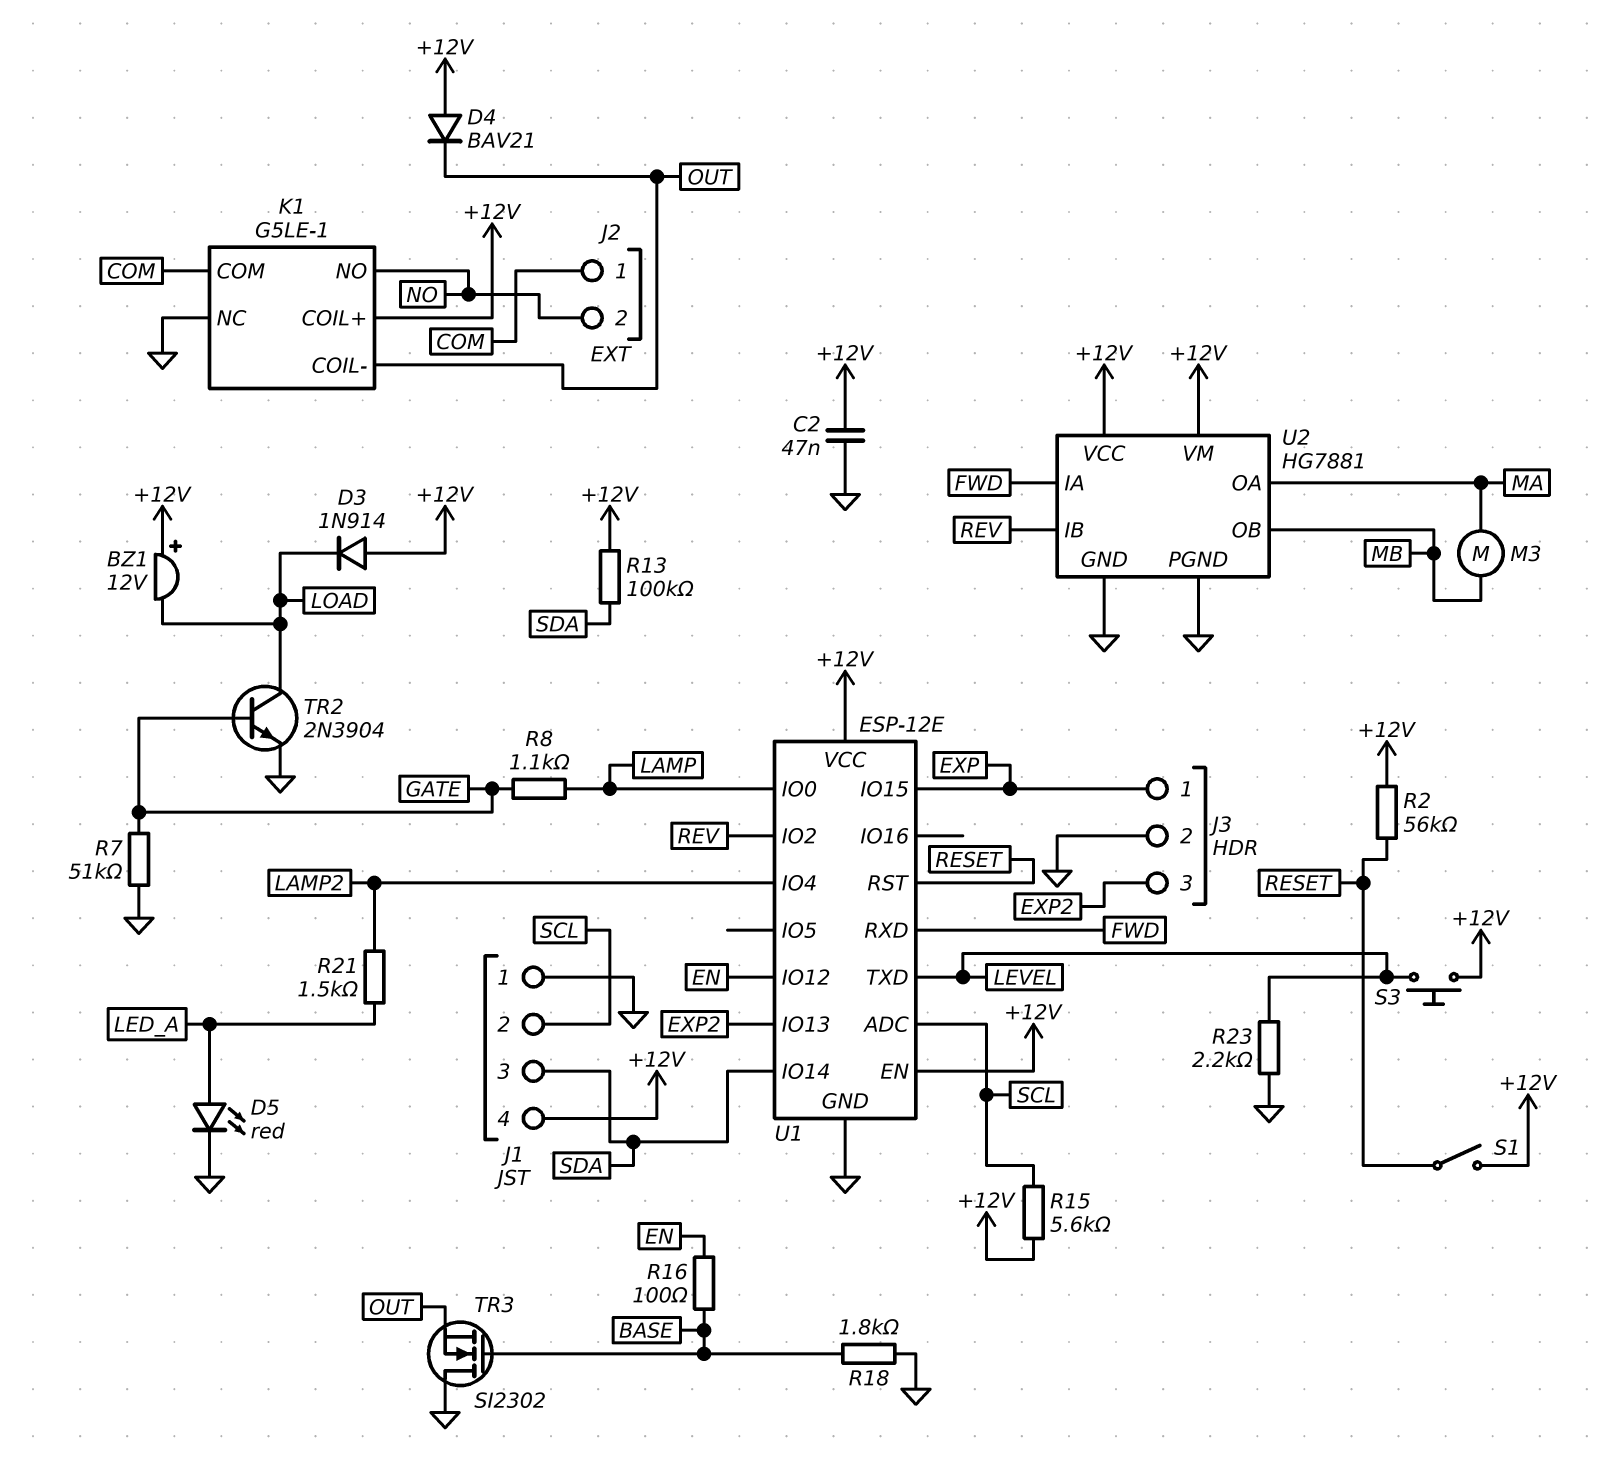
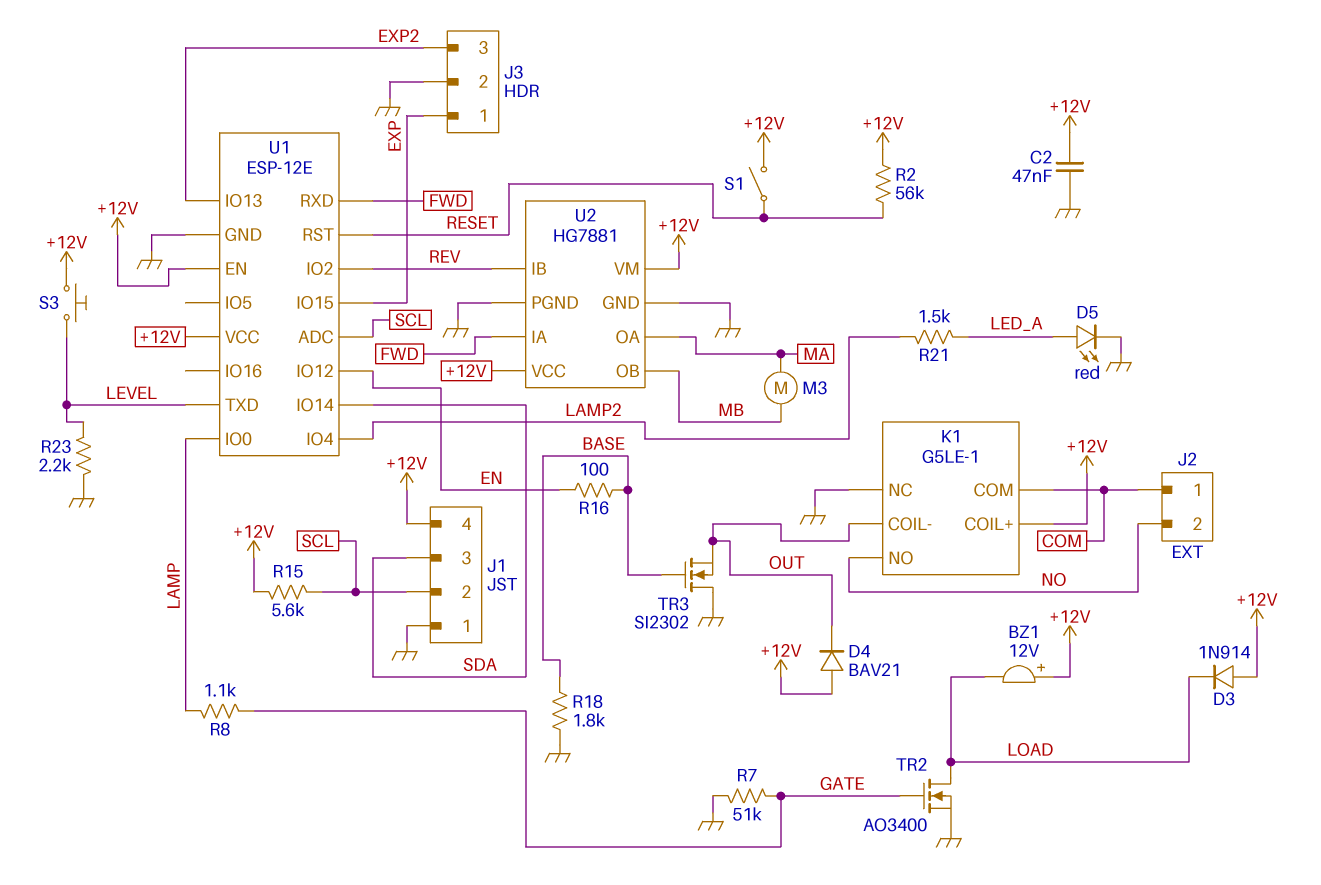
R13: 100k (+12V, SDA) -> none
TR2: NPN 2N3904 (B GATE, C LOAD, E GND) -> NMOS AO3400 (G GATE, D LOAD, S GND)

